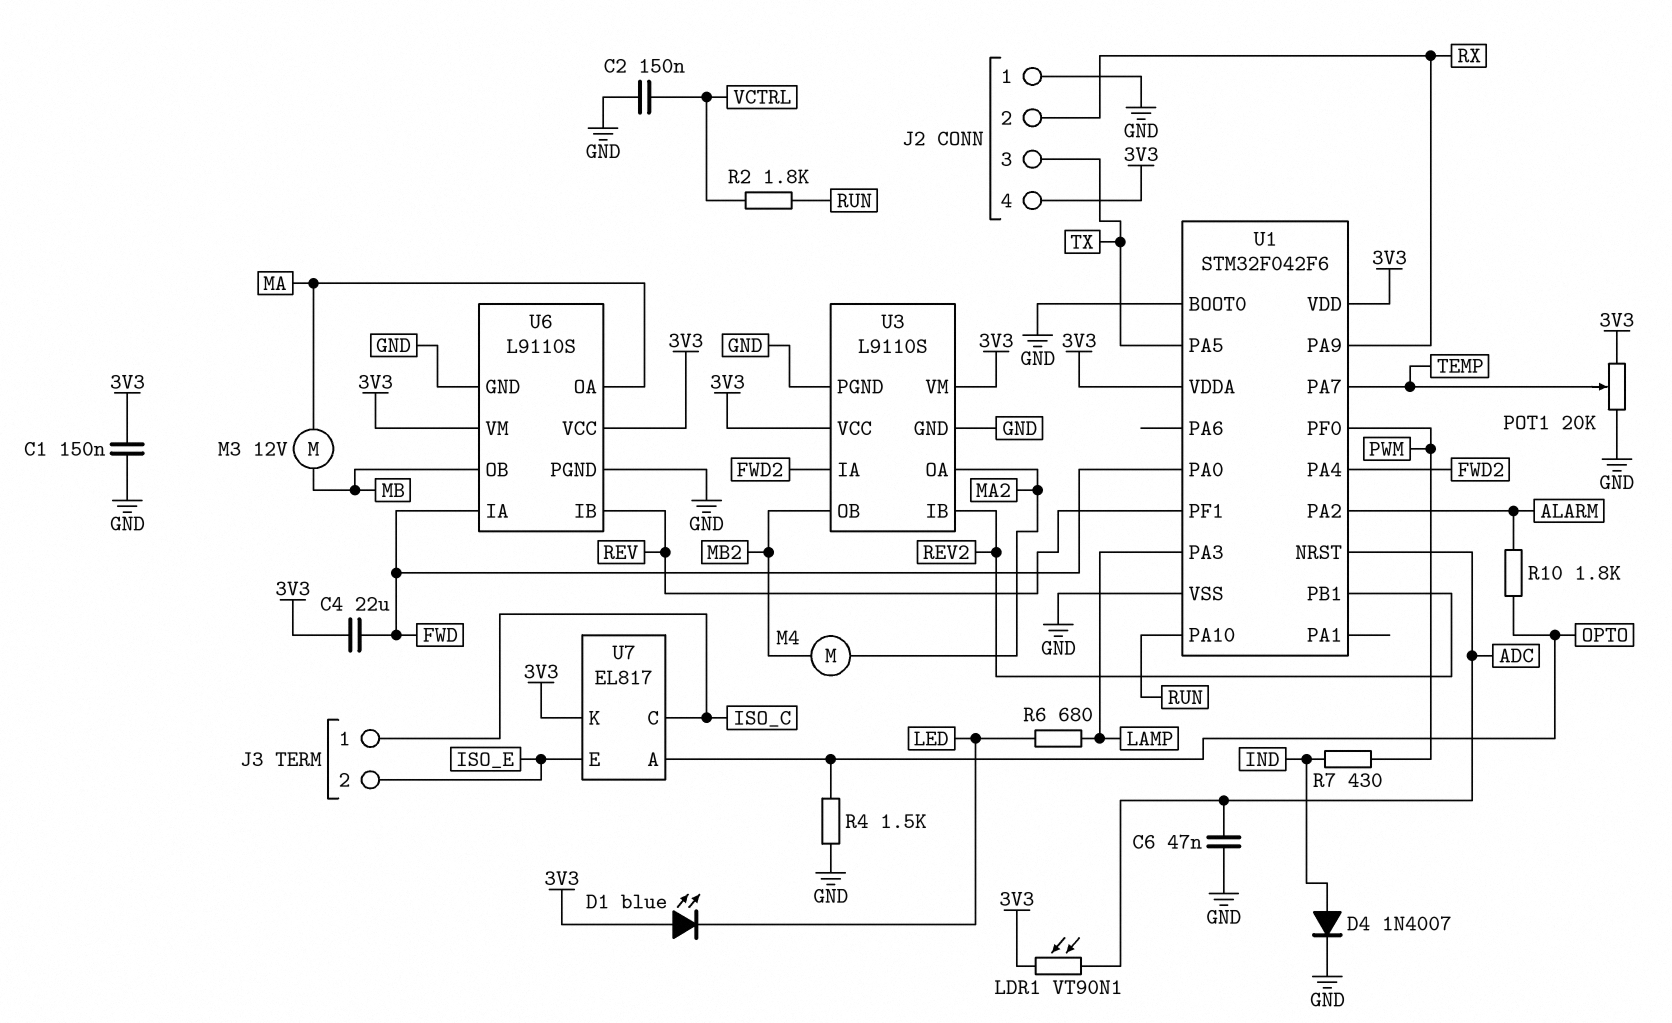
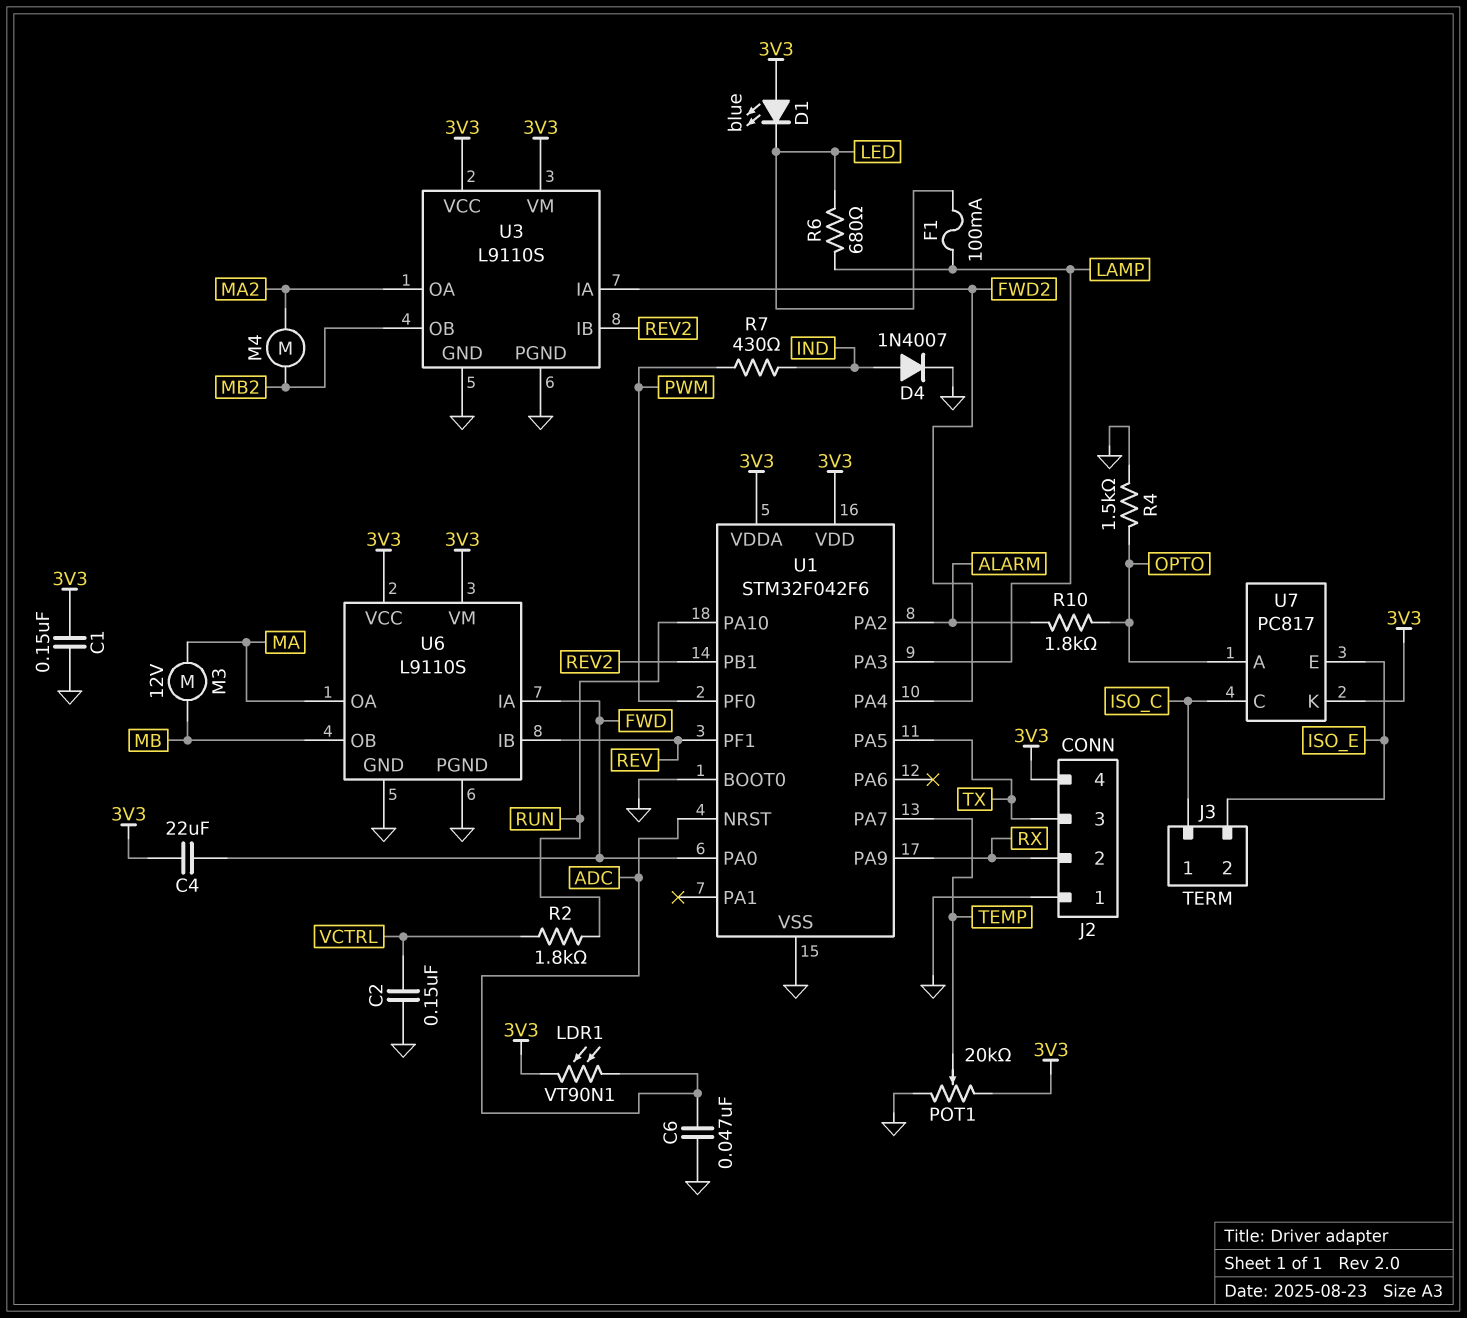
F1: none -> 100mA (LAMP, LED)
U7: EL817 -> PC817

